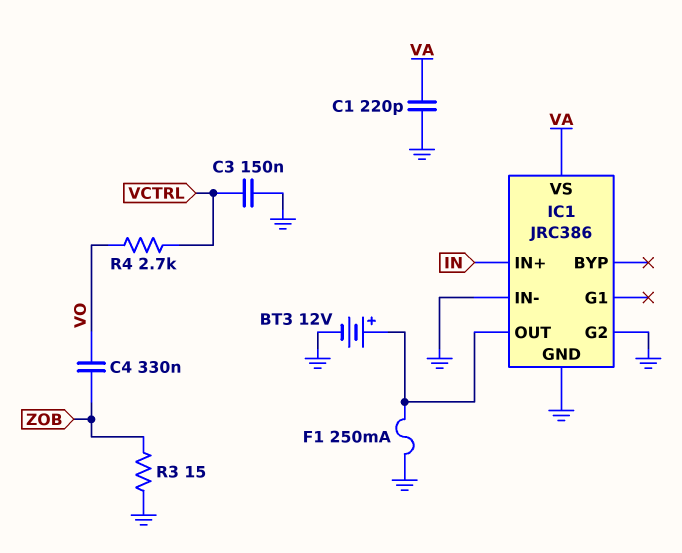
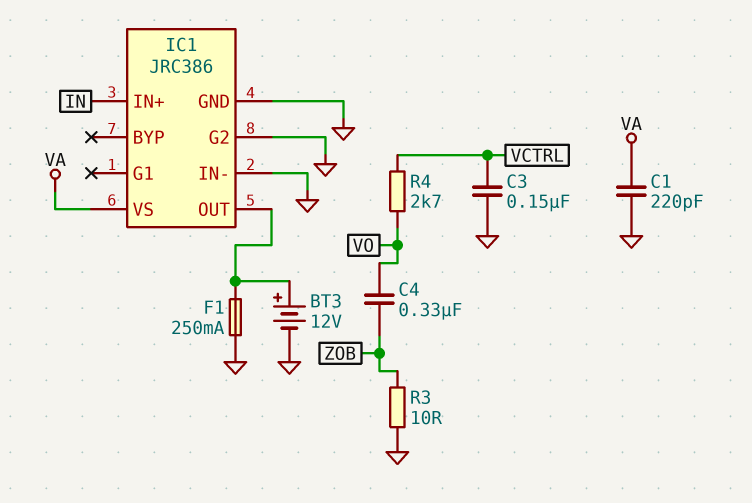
R3: 15 (GND, ZOB) -> 10 (GND, ZOB)

